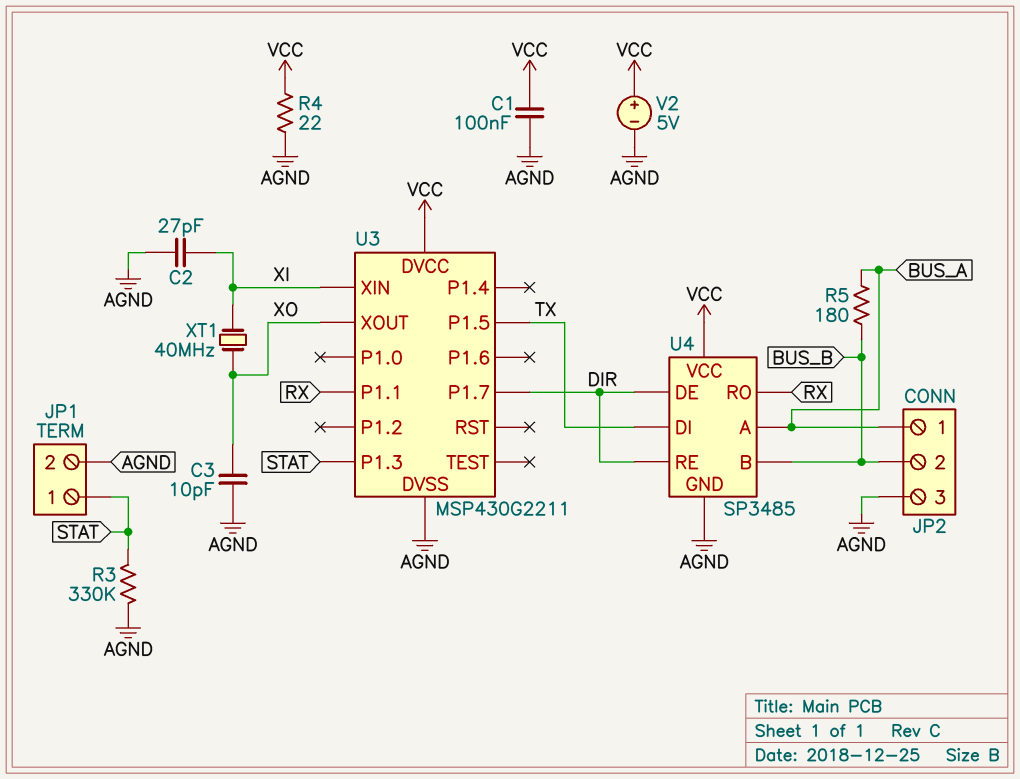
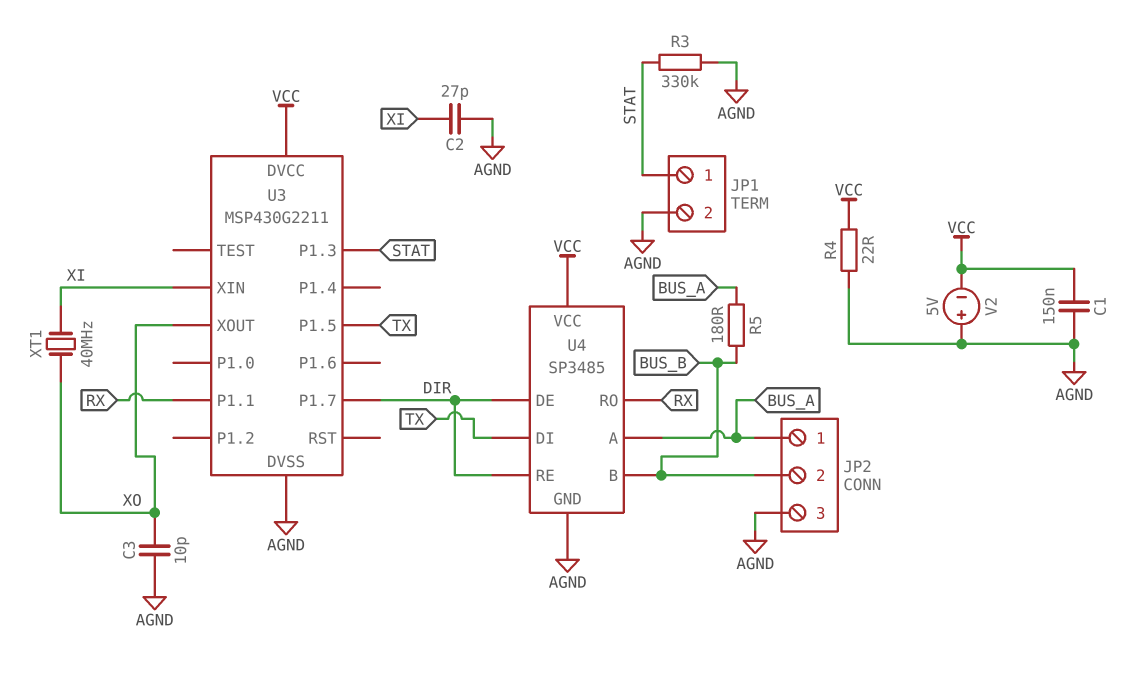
C1: 100nF (AGND, VCC) -> 150nF (AGND, VCC)
V2: 5V (plus VCC, minus AGND) -> 5V (plus AGND, minus VCC)

